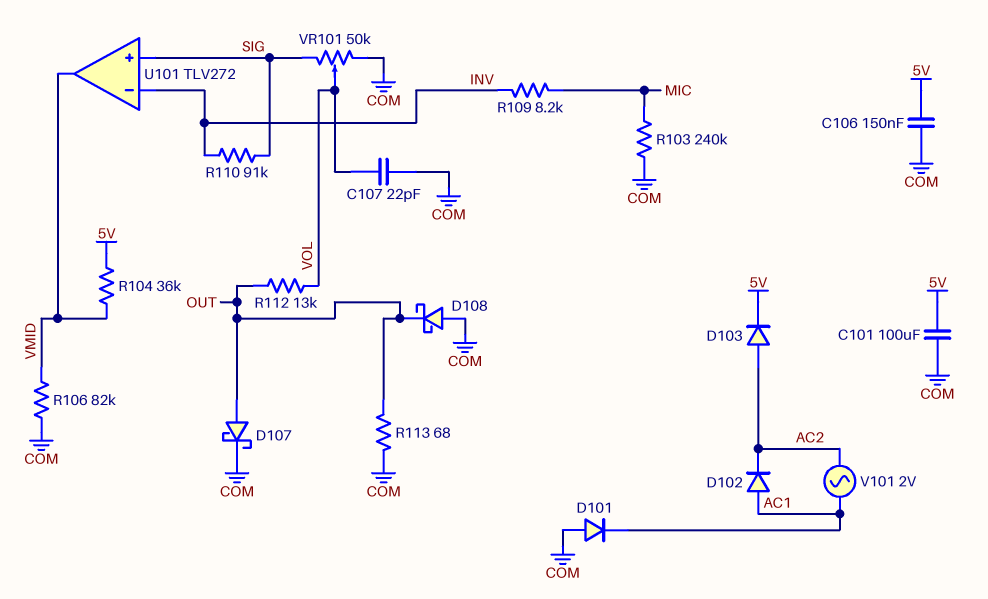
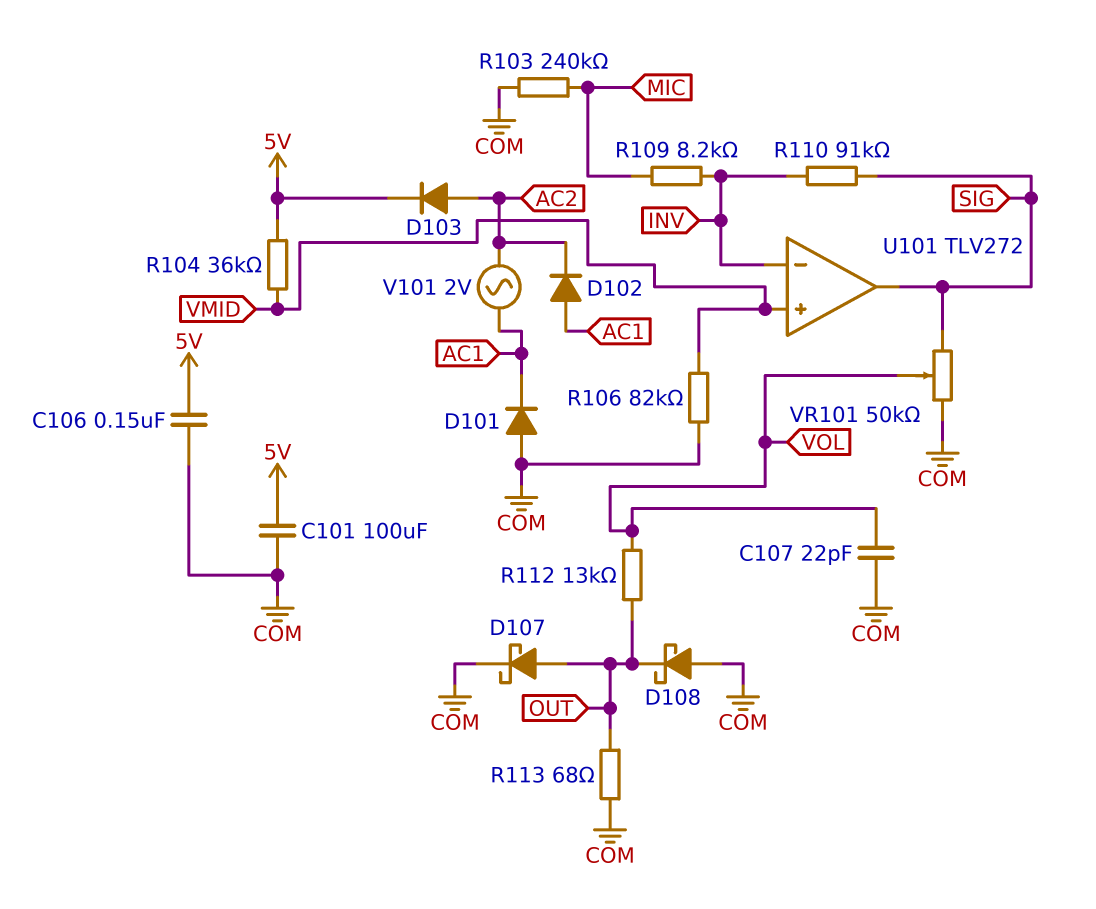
U101 pin in+: SIG -> VMID
U101 pin out: VMID -> SIG

